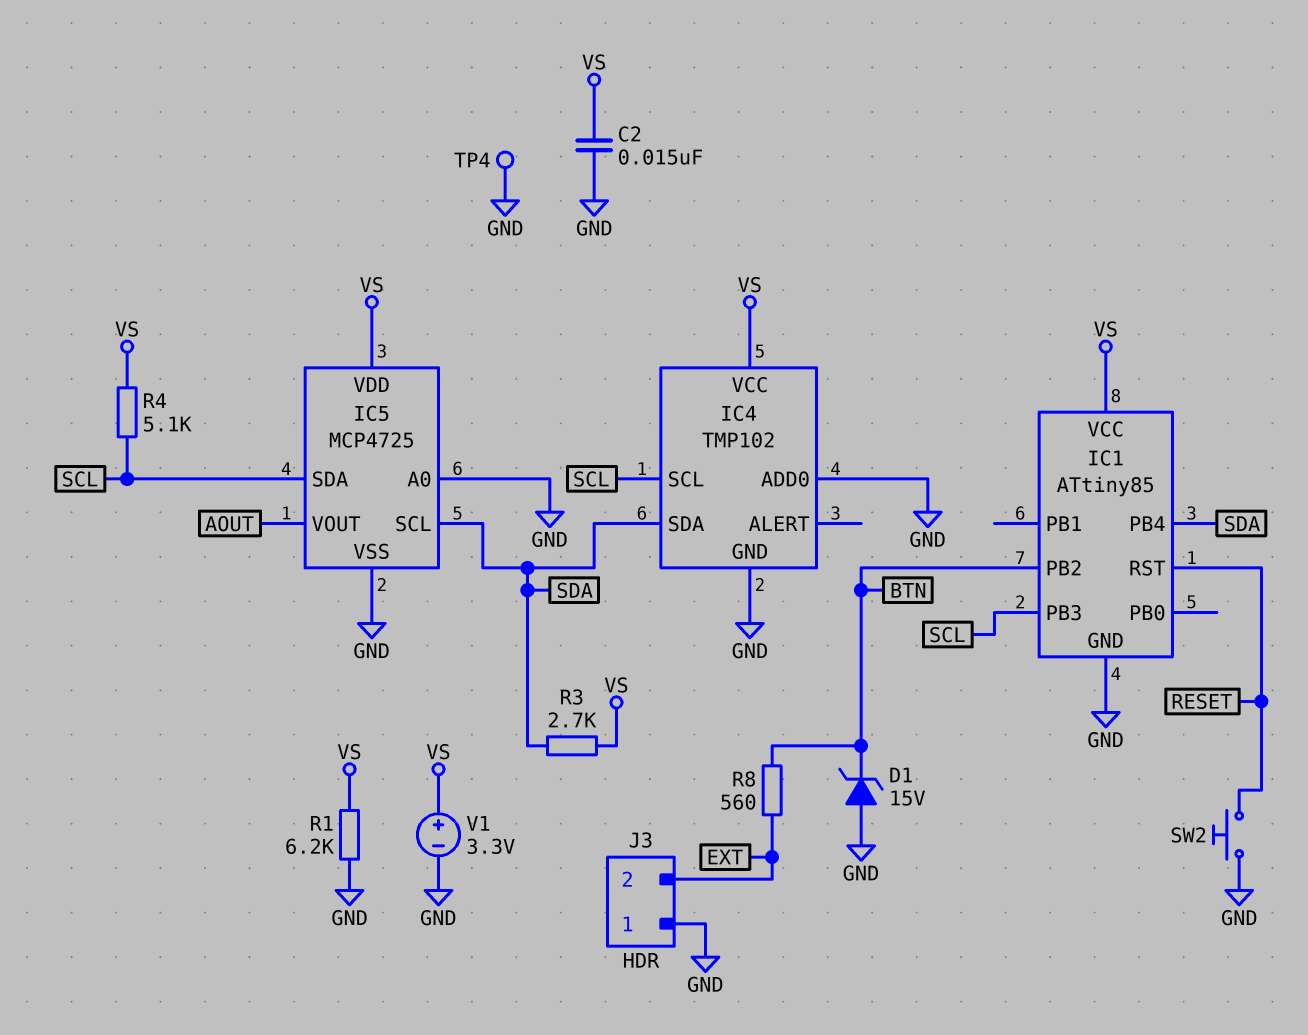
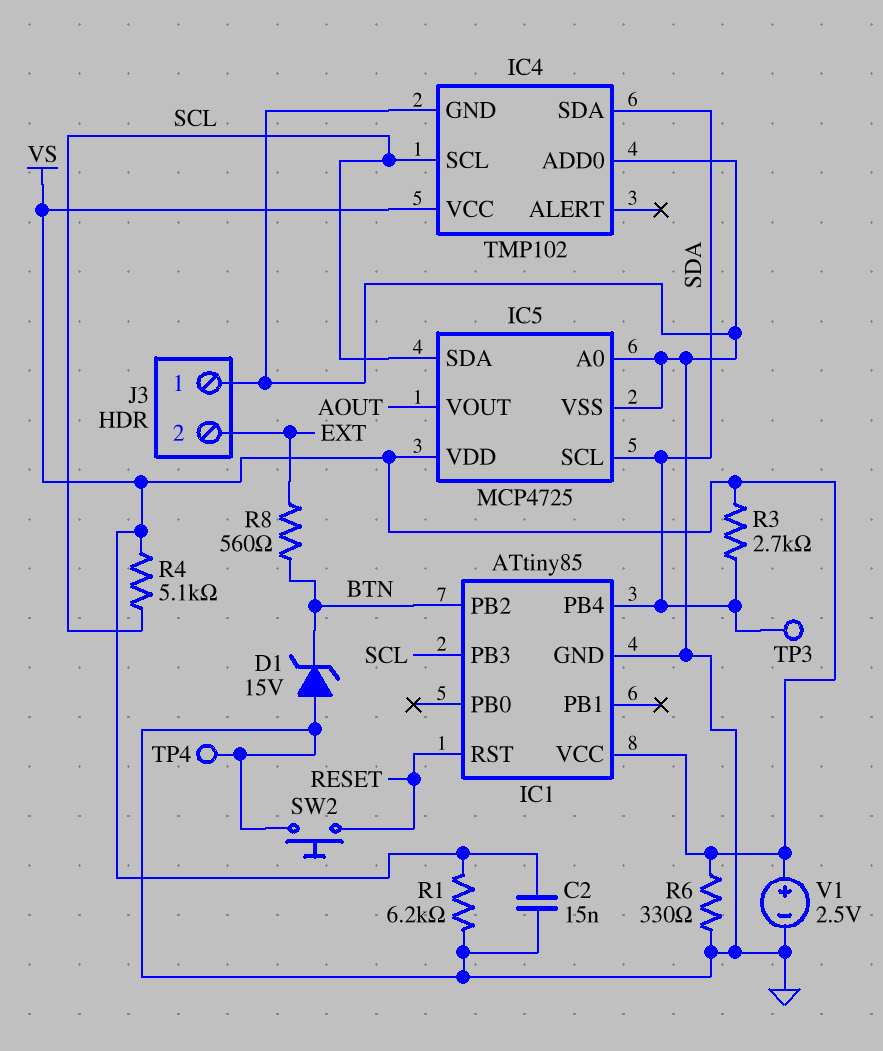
R6: none -> 330 (GND, VS)
TP3: none -> test point (SDA)
V1: 3.3V (plus VS, minus GND) -> 2.5V (plus VS, minus GND)

